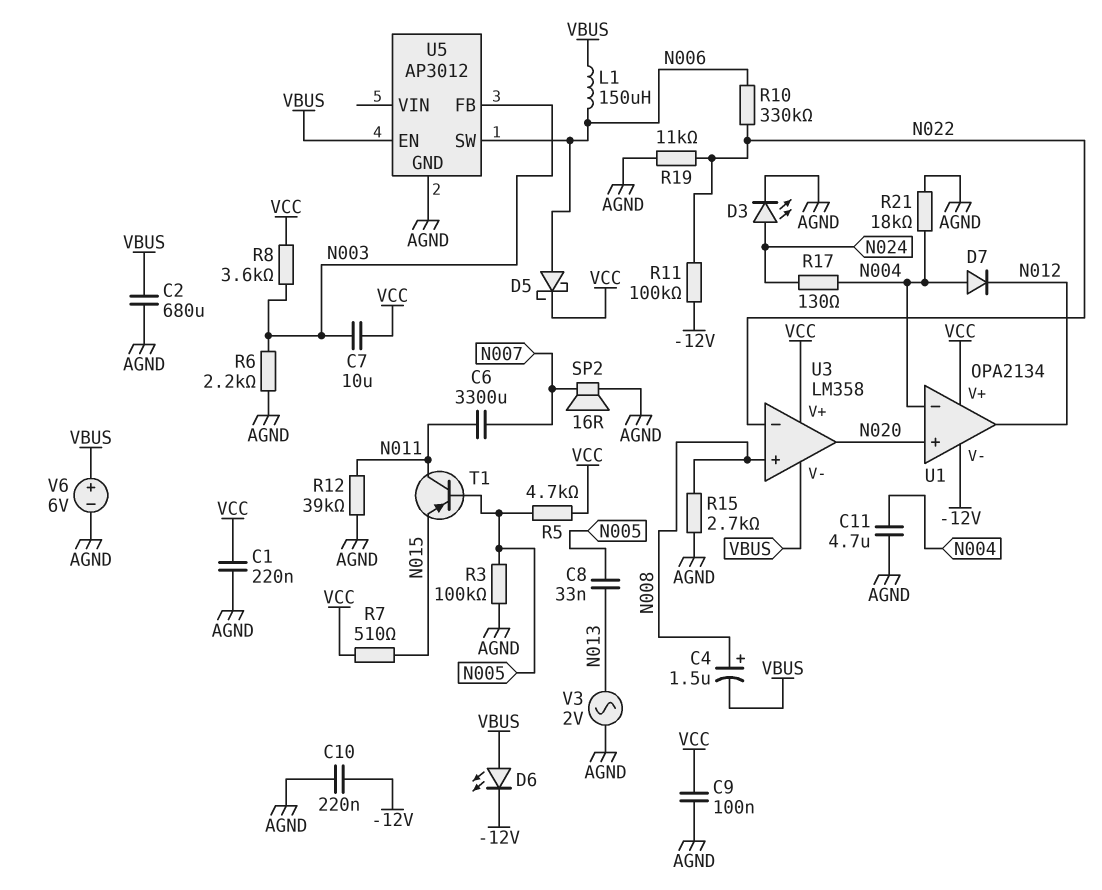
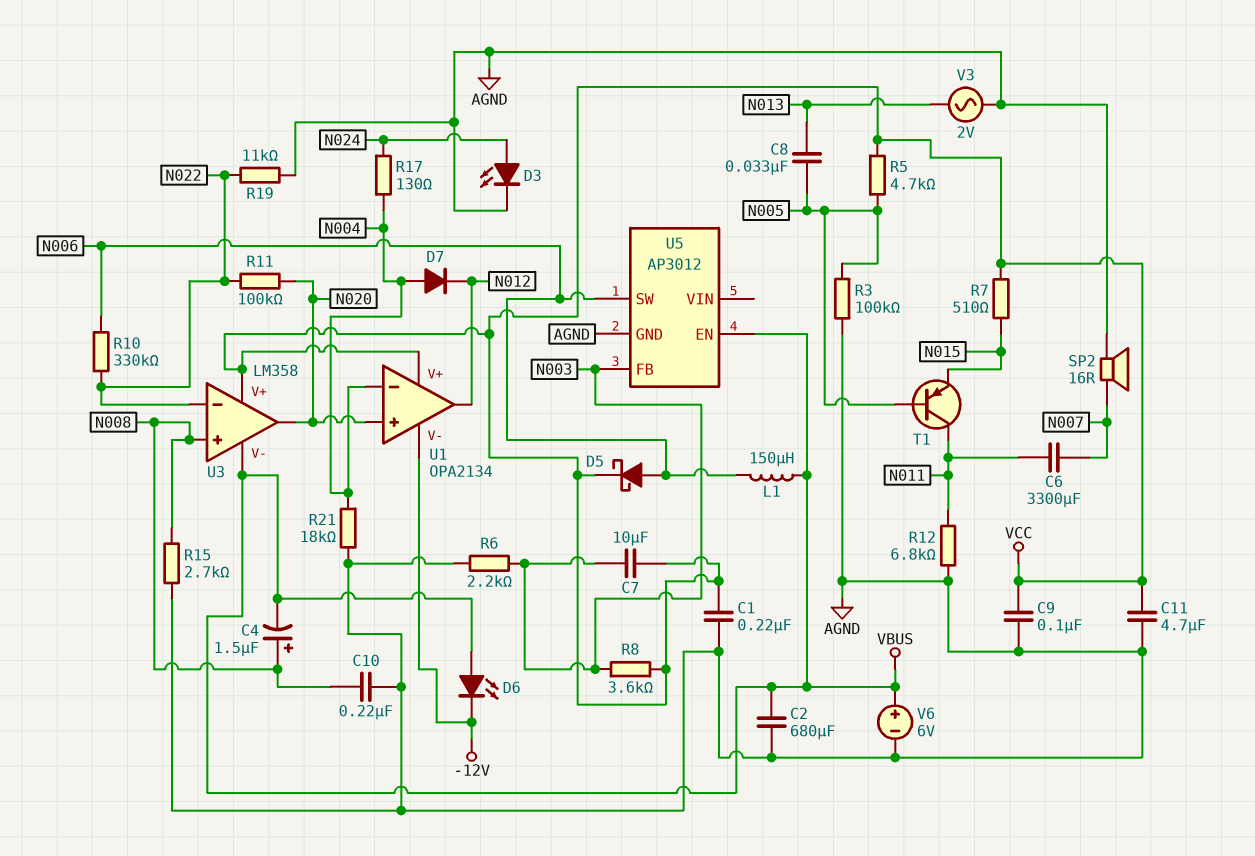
C10: 220nF (-12V, AGND) -> 220nF (AGND, N008)
C11: 4.7uF (AGND, N004) -> 4.7uF (AGND, VCC)
R11: 100k (-12V, N022) -> 100k (N020, N022)
R12: 39k (AGND, N011) -> 6.8k (AGND, N011)

